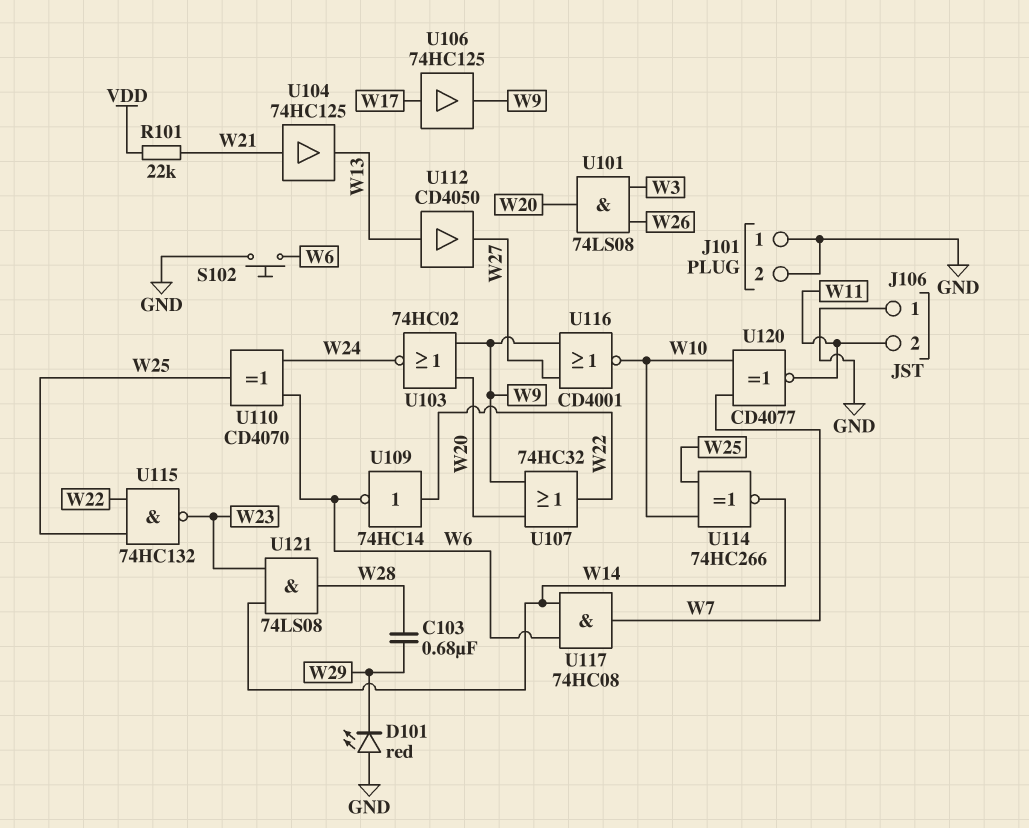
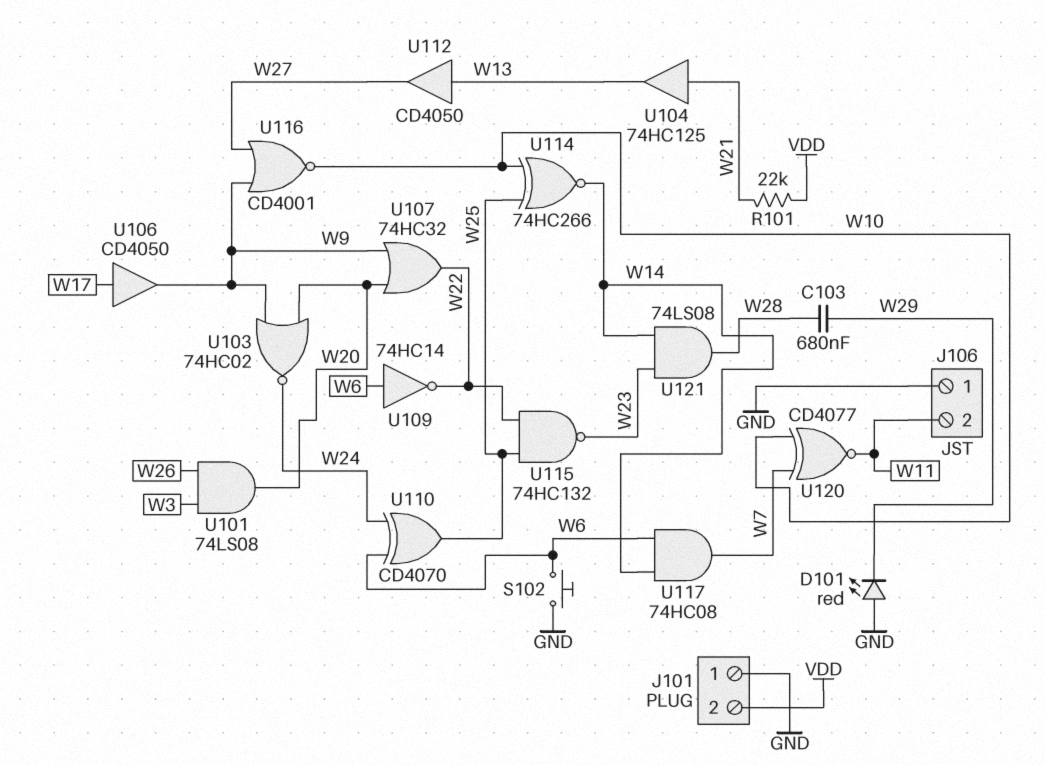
J101 pin 2: GND -> VDD
U106: buffer 74HC125 (in W17, out W9) -> buffer CD4050 (in W17, out W9)
U109: NOT 74HC14 (in W22, out W6) -> NOT 74HC14 (in W6, out W22)

